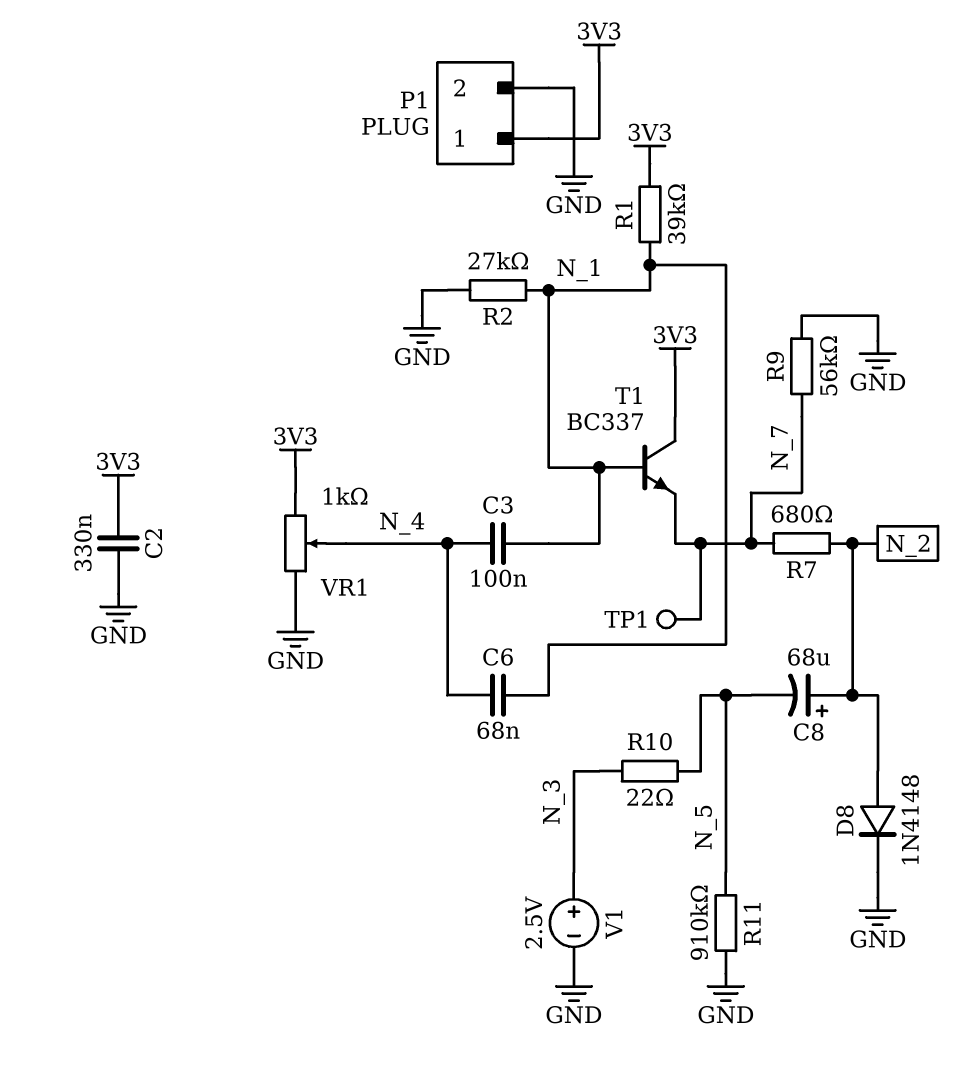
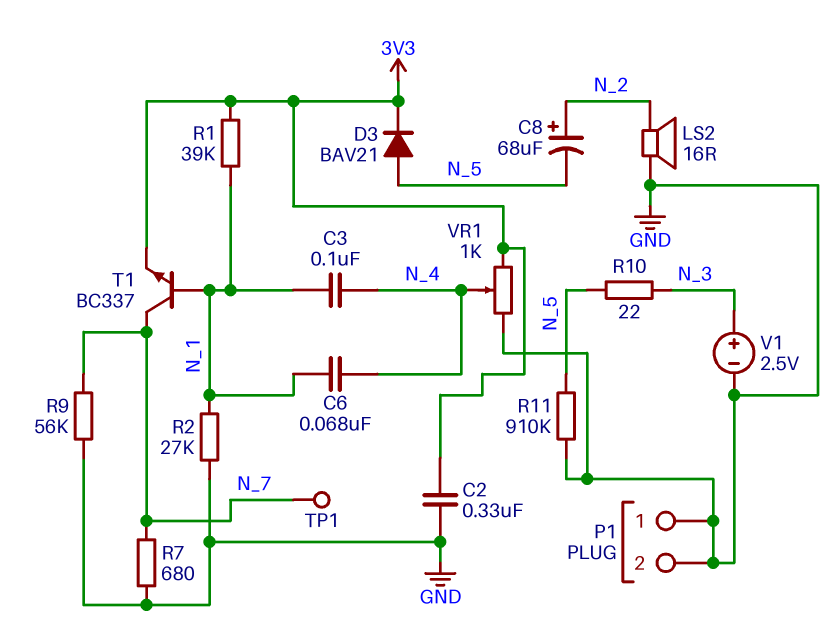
D3: none -> diode BAV21 (A N_5, K 3V3)
D8: diode 1N4148 (A N_2, K GND) -> none
LS2: none -> speaker 16R (GND, N_2)
P1 pin 1: 3V3 -> GND
R7: 680 (N_2, N_7) -> 680 (GND, N_7)
T1: NPN BC337 (B N_1, C 3V3, E N_7) -> NPN BC337 (B N_1, C N_7, E 3V3)

